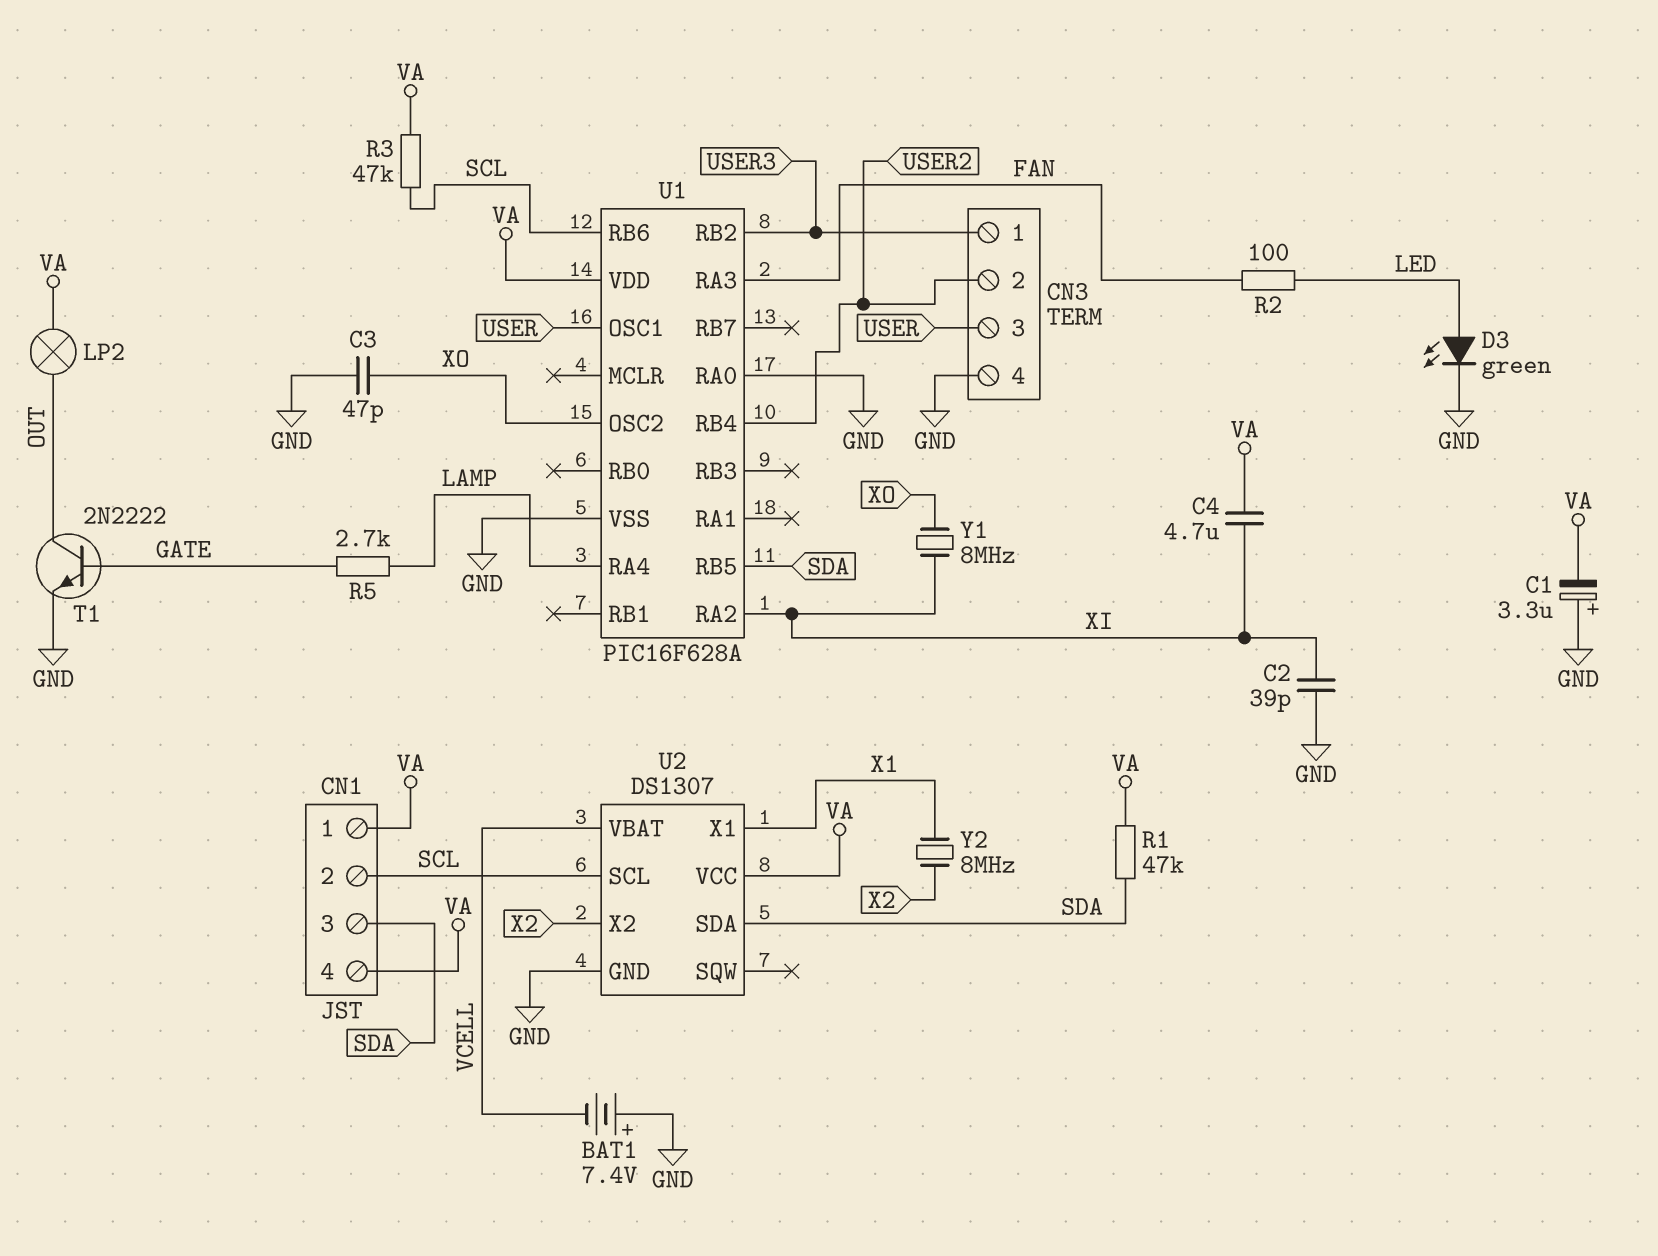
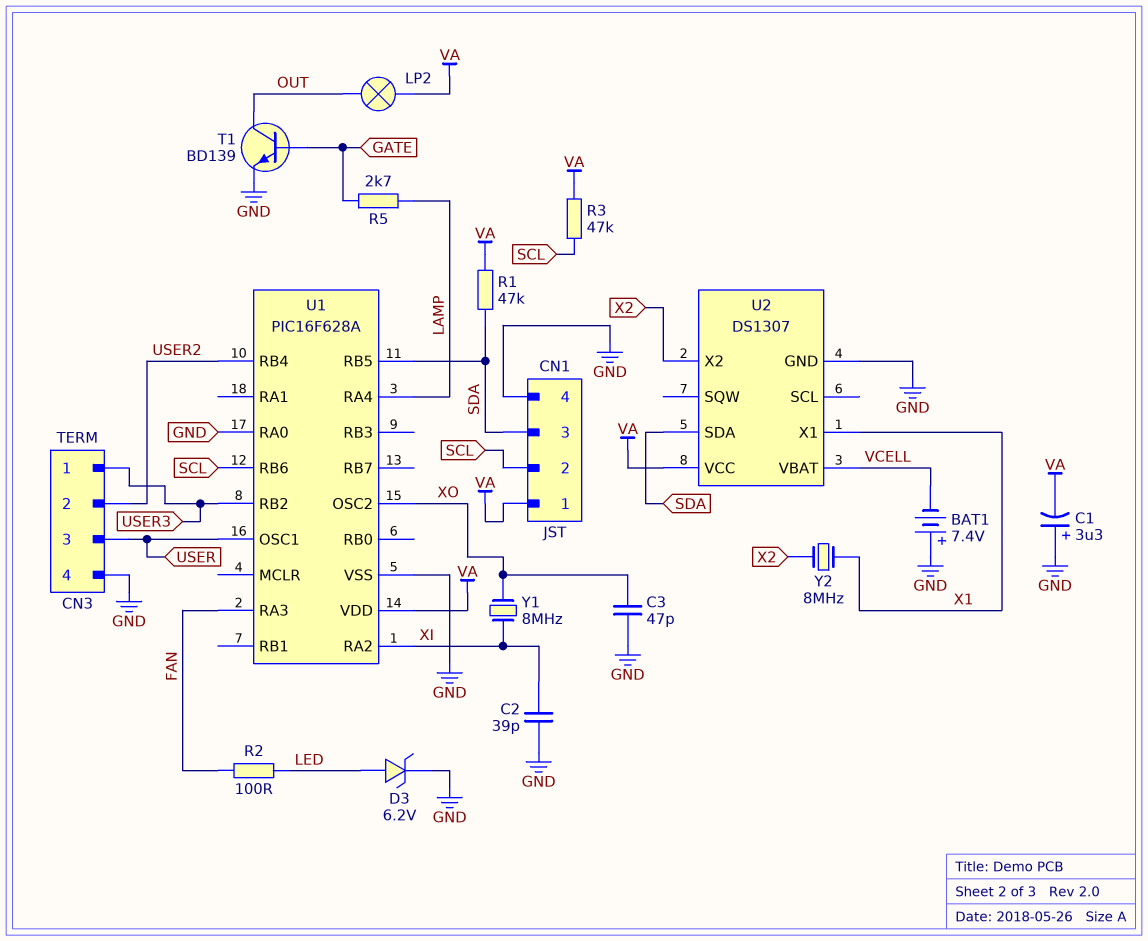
C4: 4.7uF (VA, XI) -> none
CN1 pin 4: VA -> GND
D3: LED green (A LED, K GND) -> zener 6.2V (A LED, K GND)
T1: NPN 2N2222 (B GATE, C OUT, E GND) -> NPN BD139 (B GATE, C OUT, E GND)
U2 pin SCL: SCL -> none

